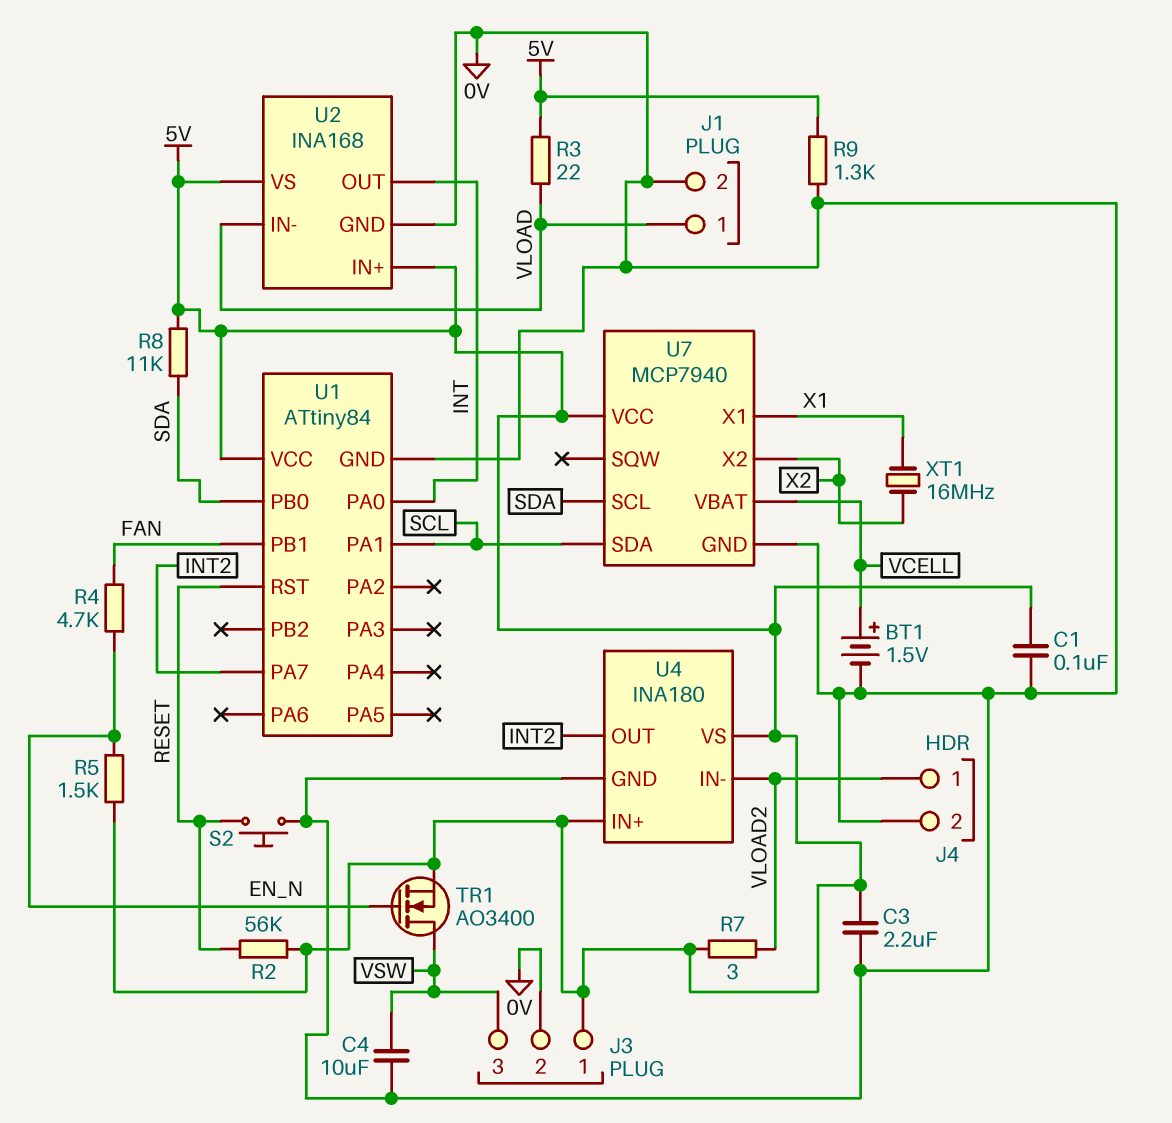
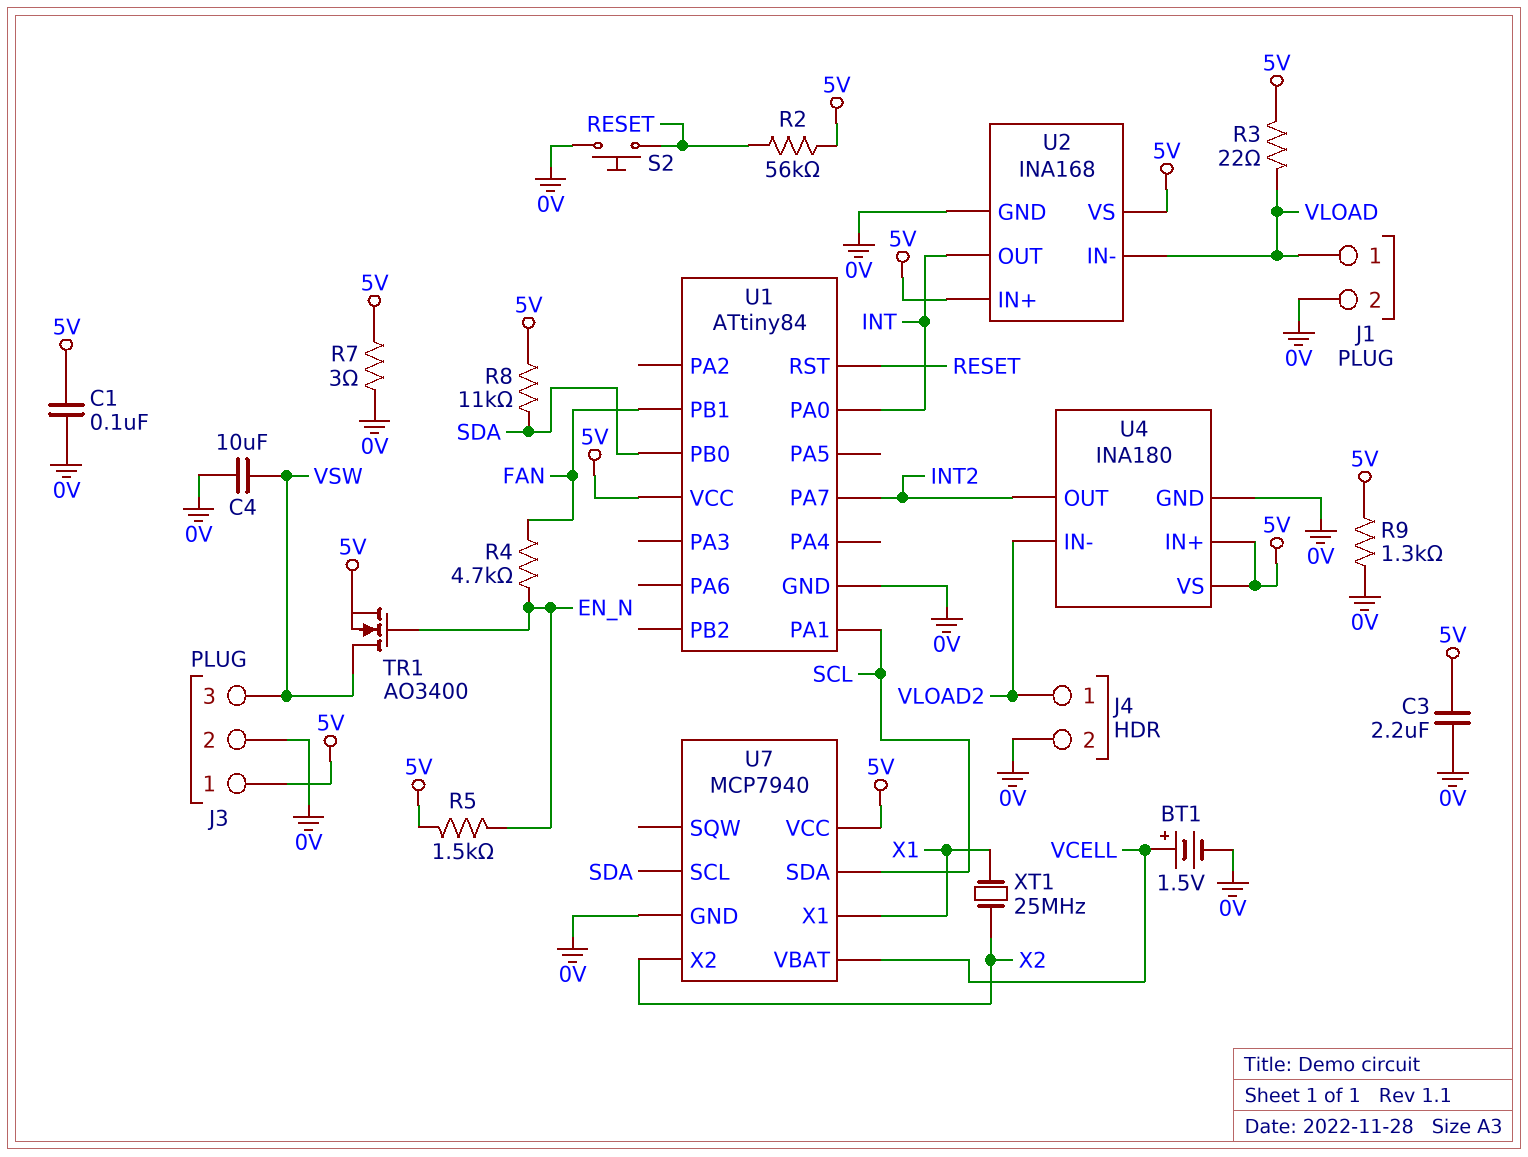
R7: 3 (5V, VLOAD2) -> 3 (0V, 5V)
XT1: 16MHz (X1, X2) -> 25MHz (X1, X2)

